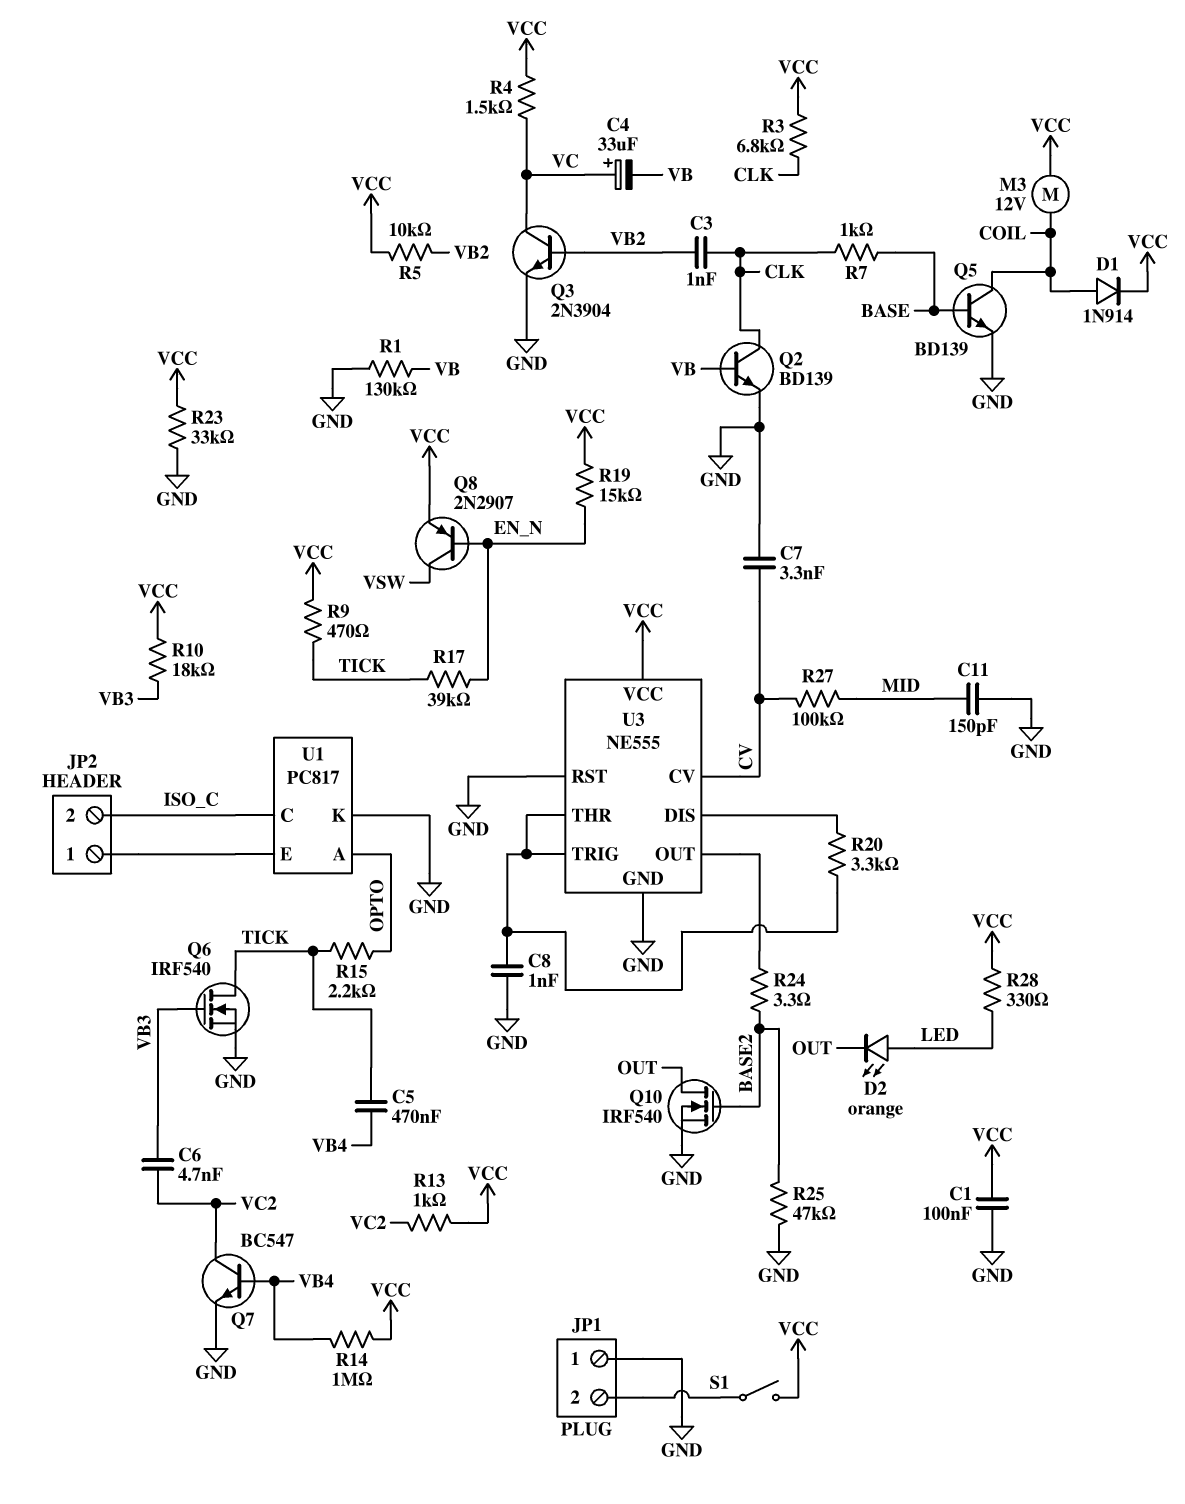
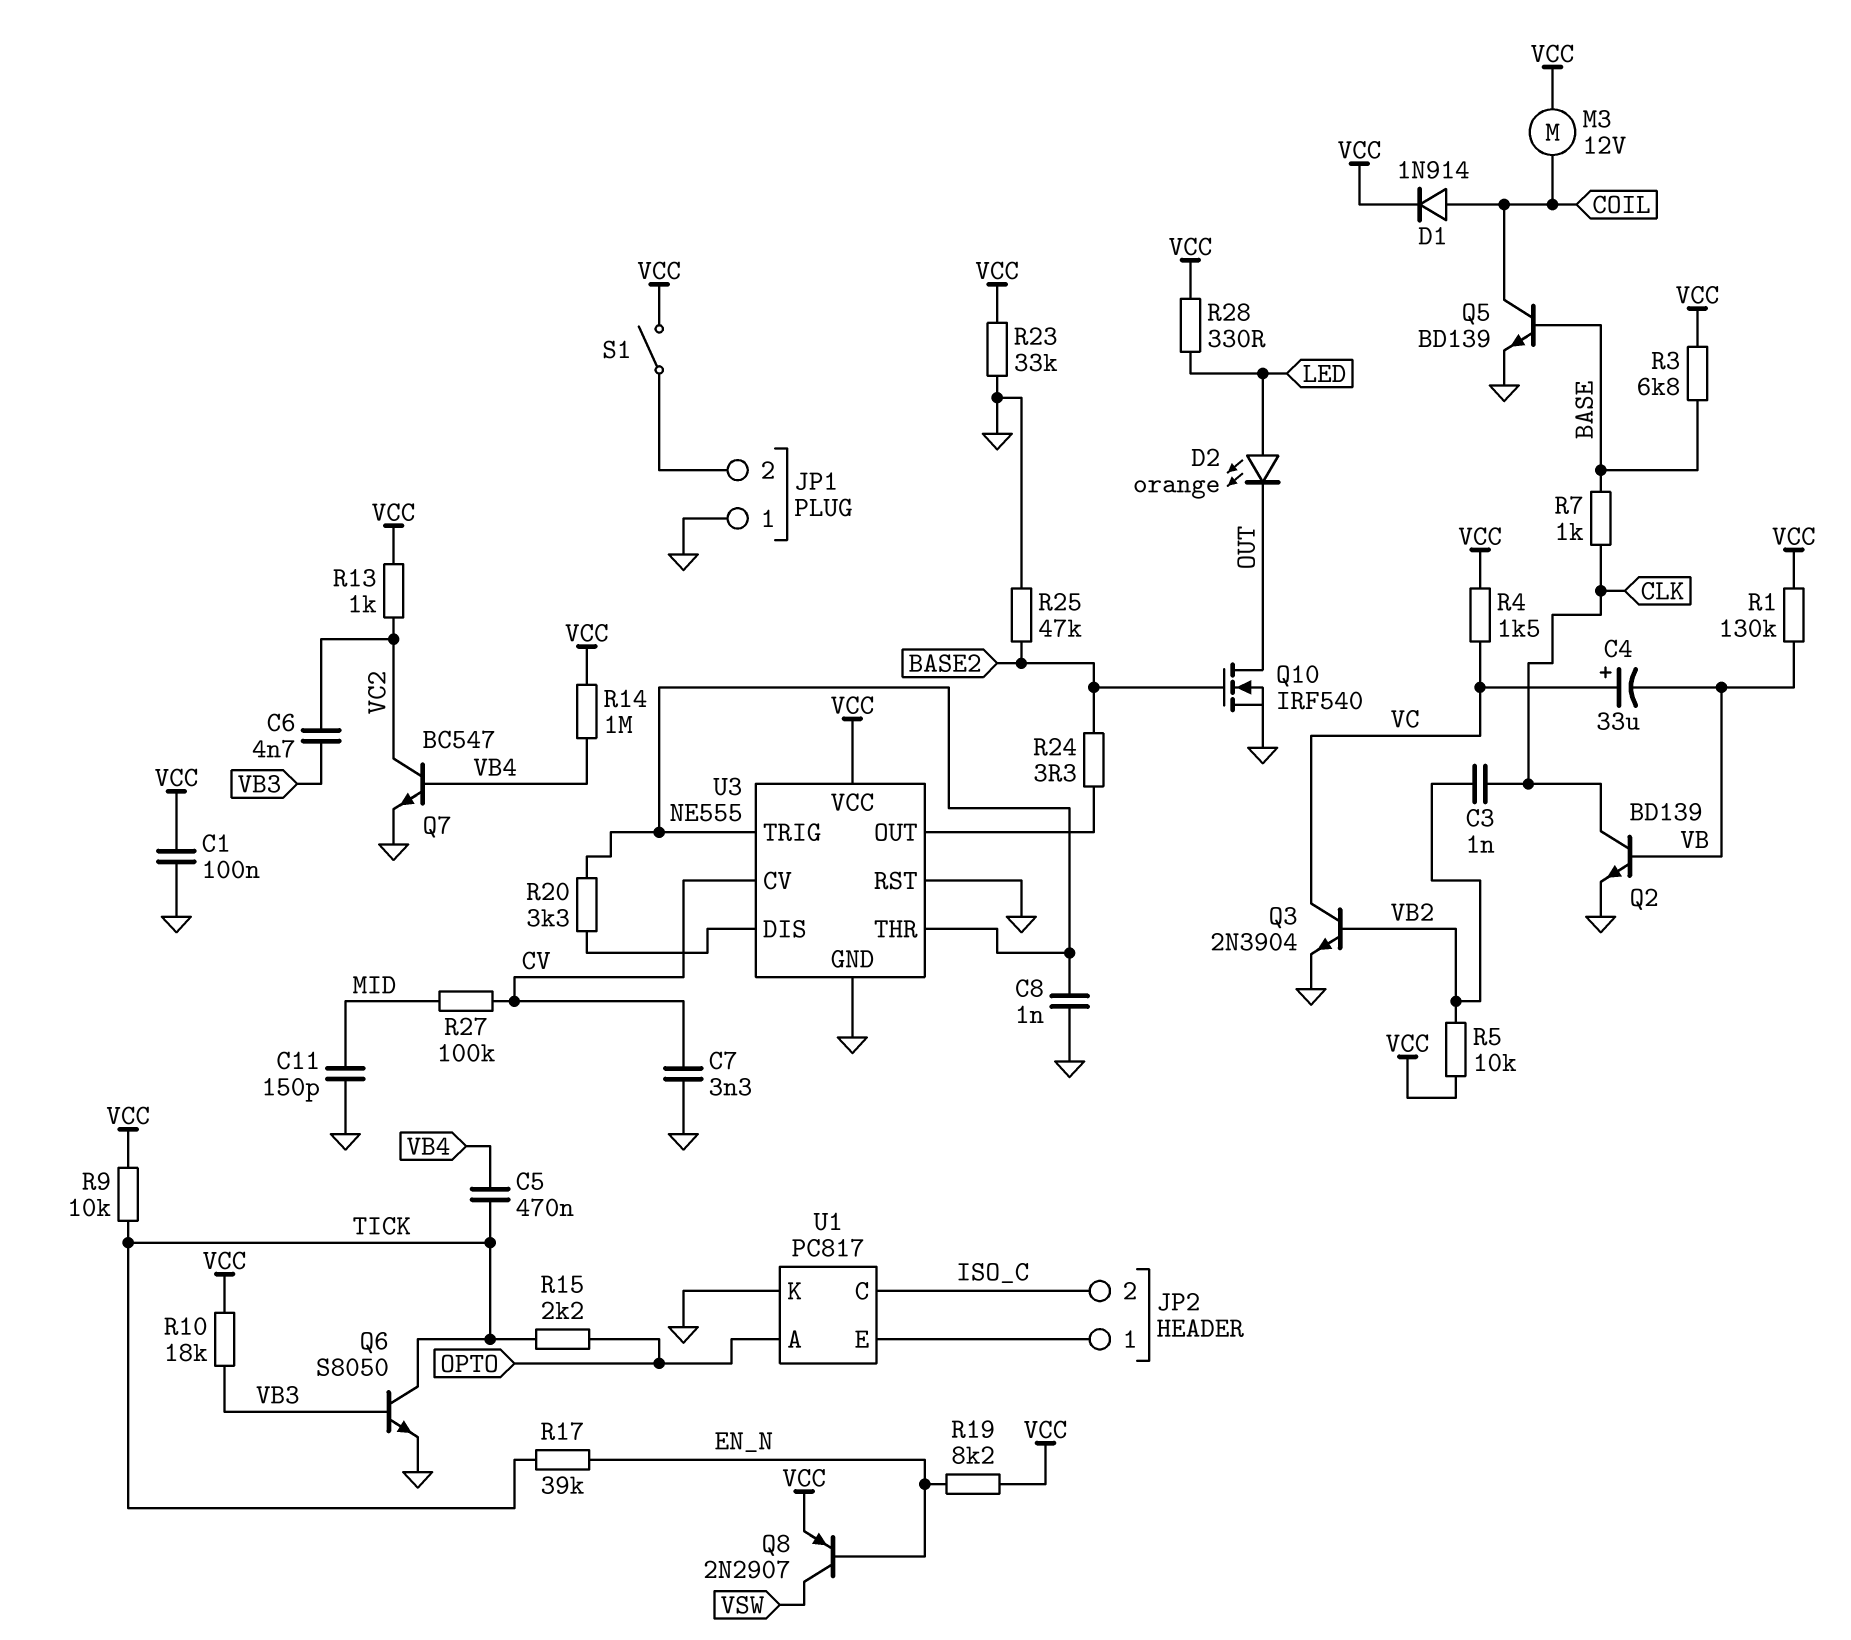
Q6: NMOS IRF540 (G VB3, D TICK, S GND) -> NPN S8050 (B VB3, C TICK, E GND)
R1: 130k (GND, VB) -> 130k (VB, VCC)
R3: 6.8k (CLK, VCC) -> 6.8k (BASE, VCC)
R9: 470 (TICK, VCC) -> 10k (TICK, VCC)
R19: 15k (EN_N, VCC) -> 8.2k (EN_N, VCC)

